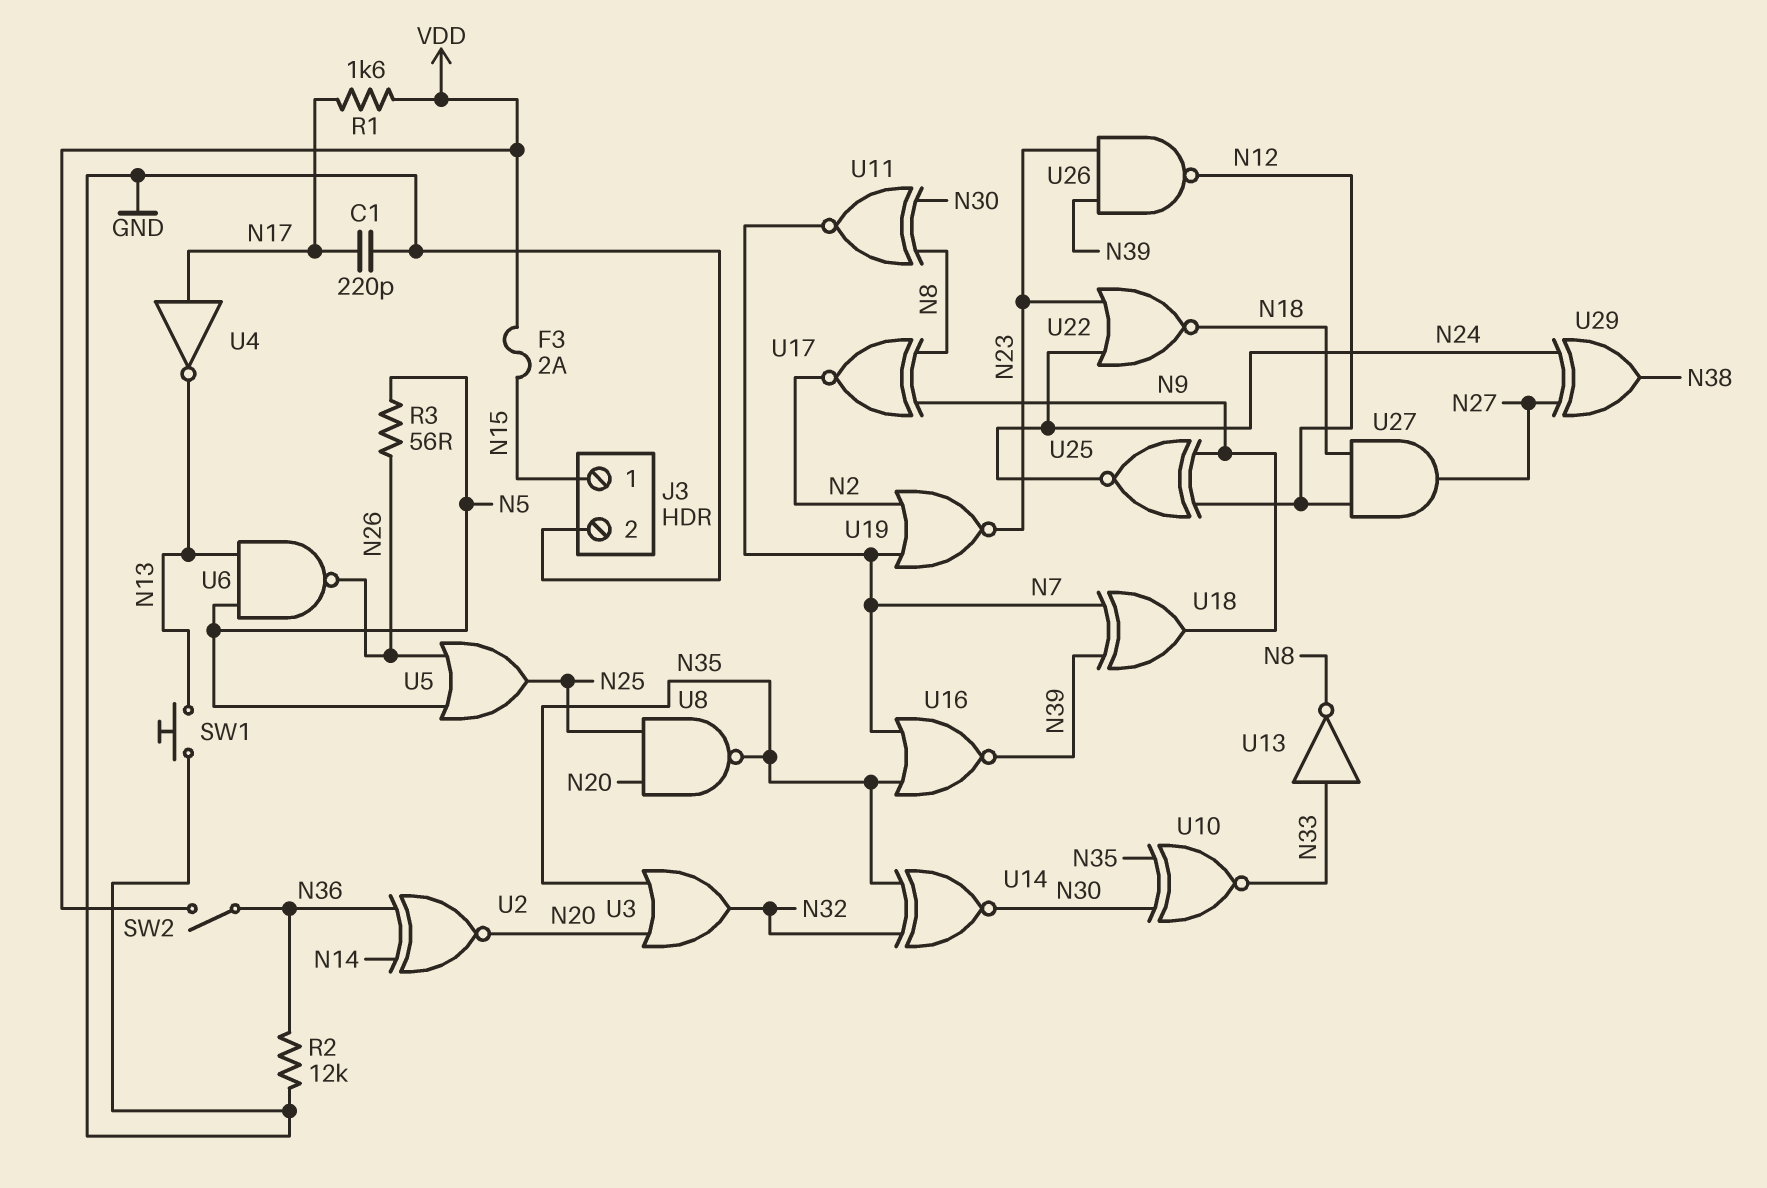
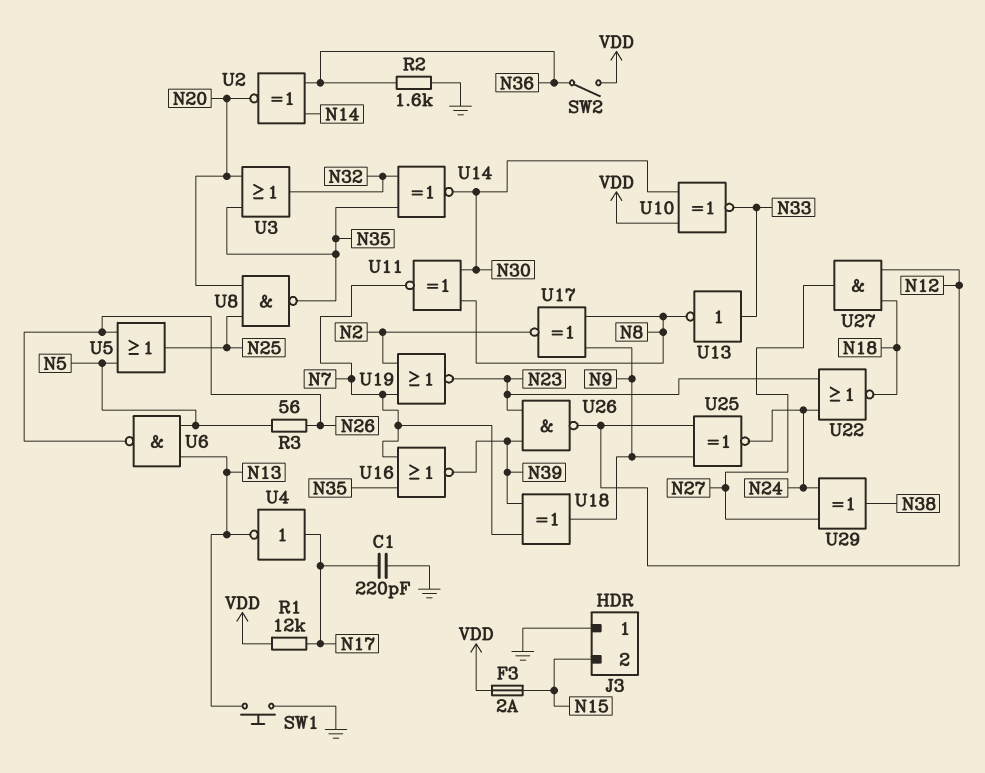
J3 pin 1: N15 -> GND
J3 pin 2: GND -> N15
R1: 1.6k (N17, VDD) -> 12k (N17, VDD)
R2: 12k (GND, N36) -> 1.6k (GND, N36)
U10: XNOR (in N30, in N35, out N33) -> XNOR (in N30, in VDD, out N33)

